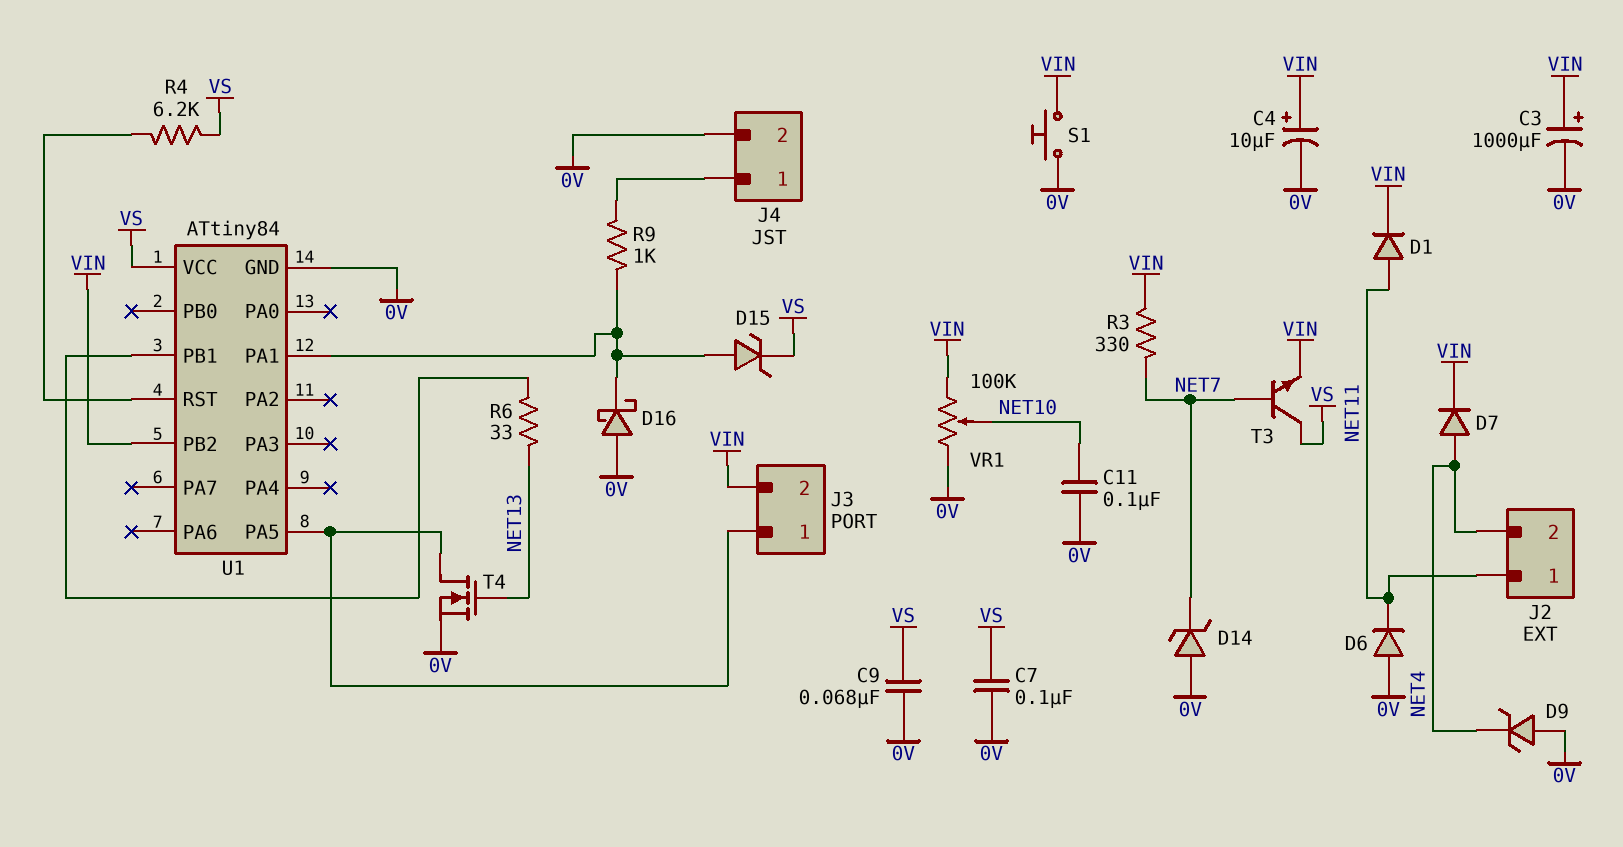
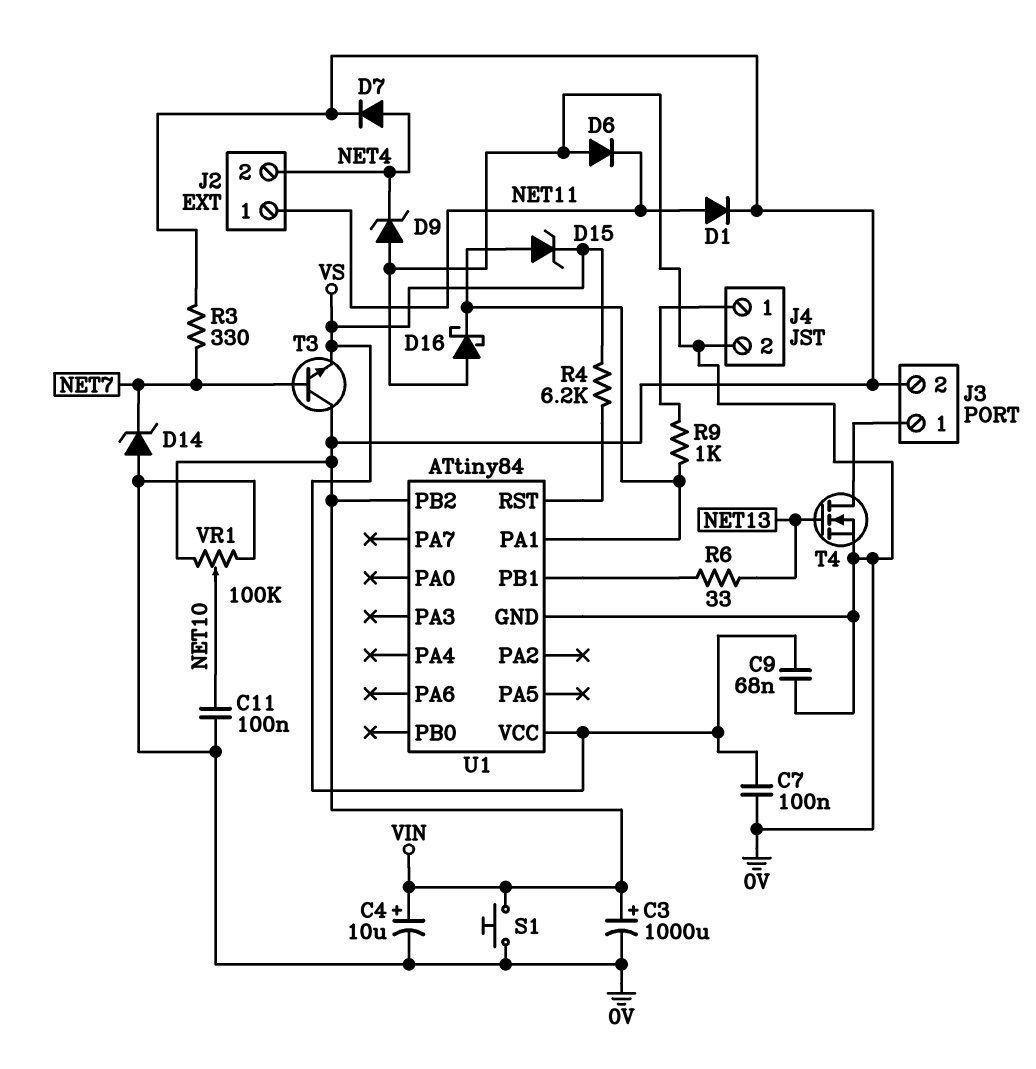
T3: NPN (B NET7, C VS, E VIN) -> NPN (B NET7, C VIN, E VS)
U1 pin PA5: J3/1 -> none

